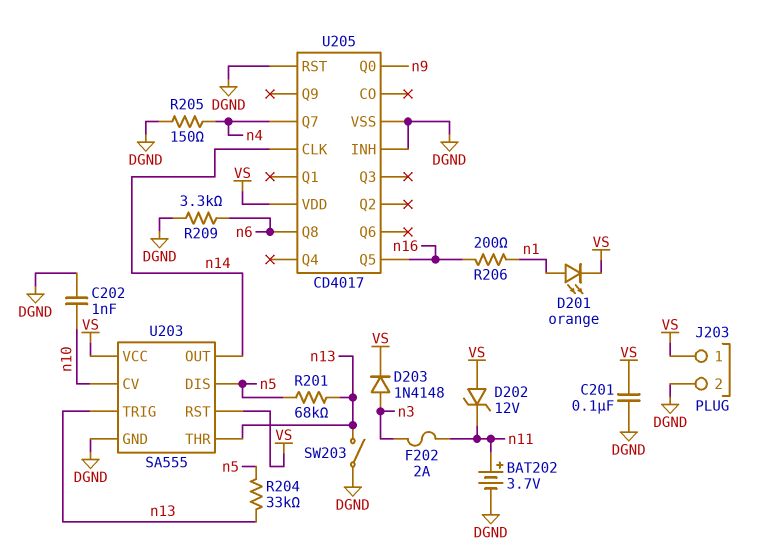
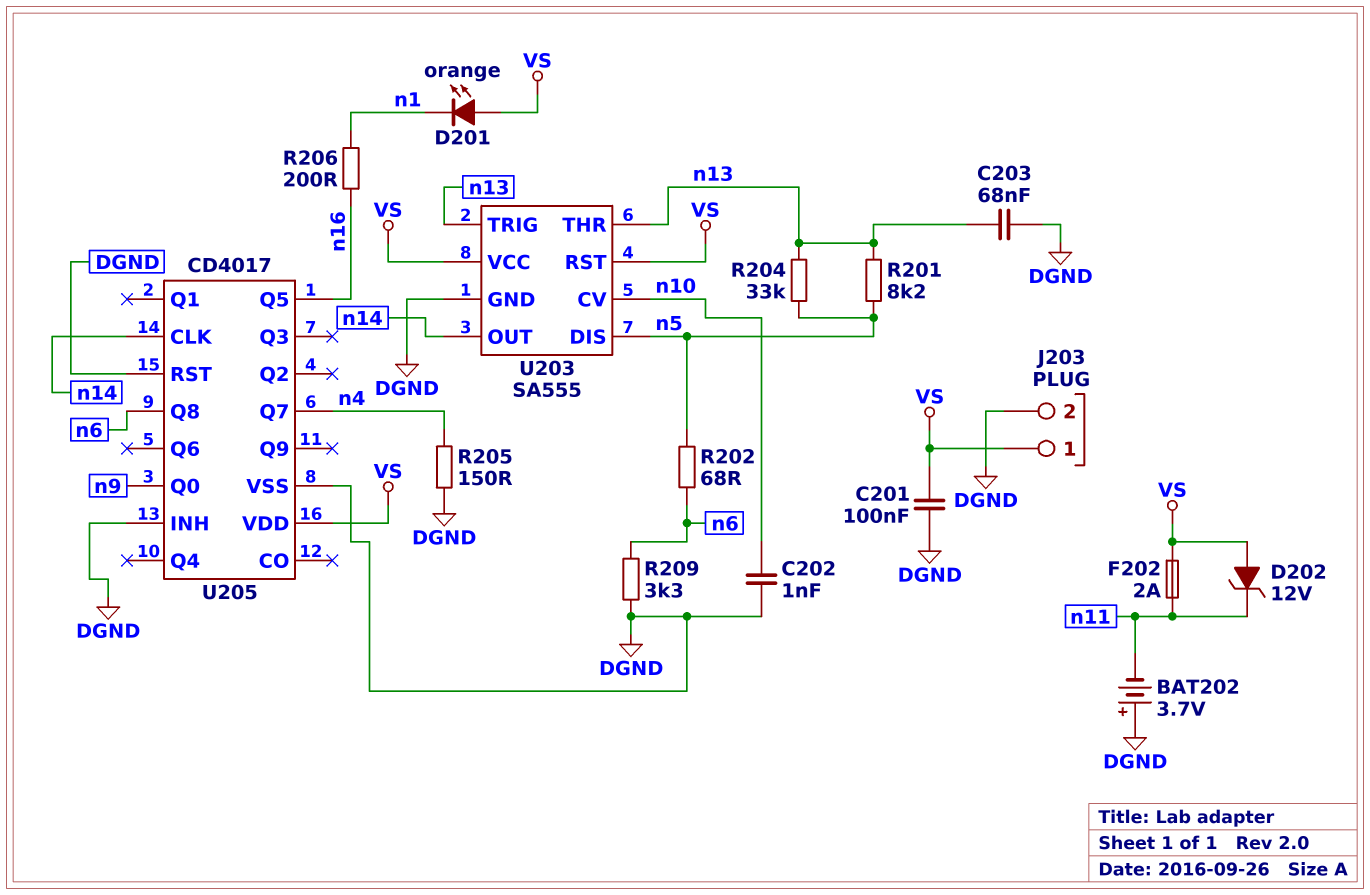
BAT202: 3.7V (plus n11, minus DGND) -> 3.7V (plus DGND, minus n11)
C203: none -> 68nF (DGND, n13)
D201: LED orange (A n1, K VS) -> LED orange (A VS, K n1)
D203: diode 1N4148 (A n3, K VS) -> none
F202: 2A (n3, n11) -> 2A (VS, n11)
R201: 68k (n5, n13) -> 8.2k (n5, n13)
R202: none -> 68 (n5, n6)
SW203: switch (DGND, n13) -> none

